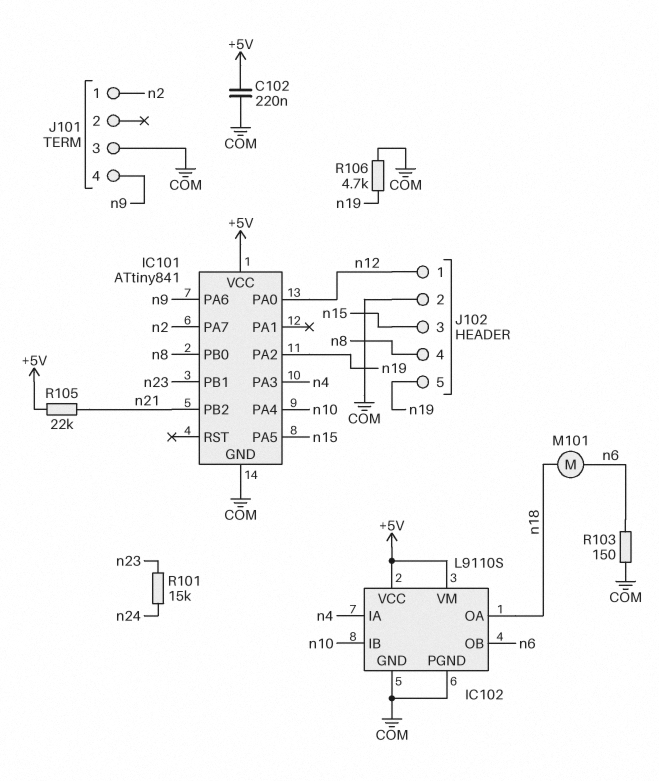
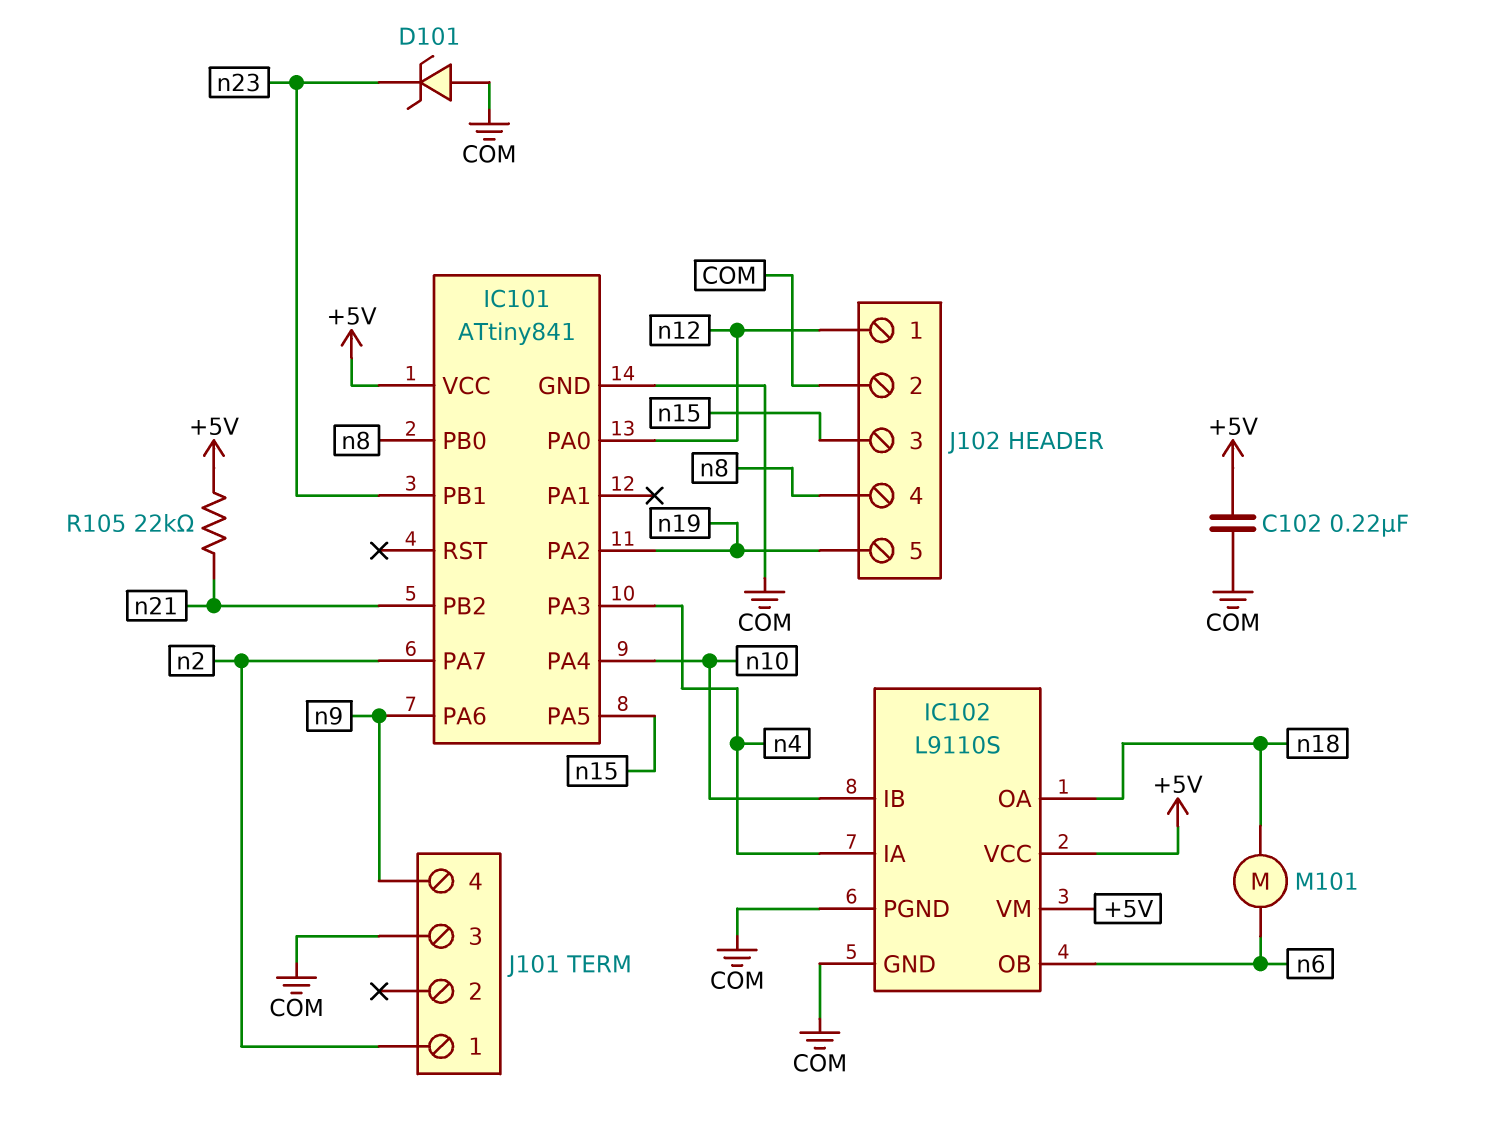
D101: none -> zener (A COM, K n23)
R101: 15k (n23, n24) -> none
R103: 150 (COM, n6) -> none
R106: 4.7k (COM, n19) -> none

